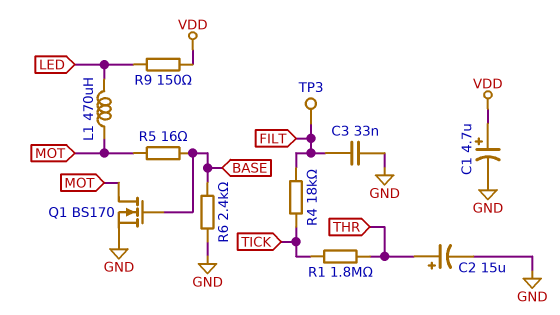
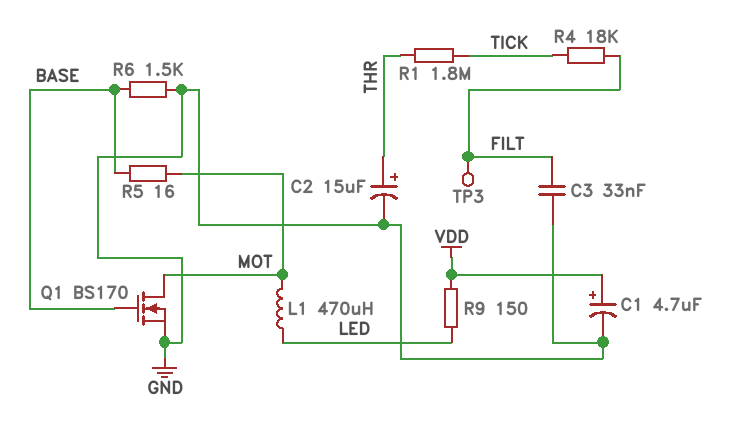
R6: 2.4k (BASE, GND) -> 1.5k (BASE, GND)

